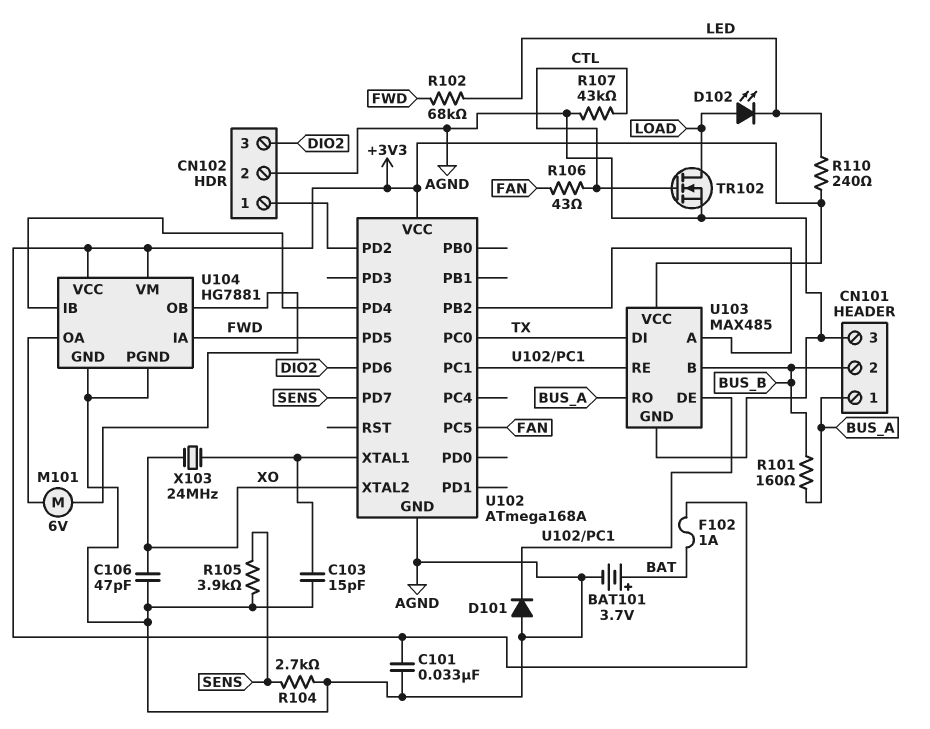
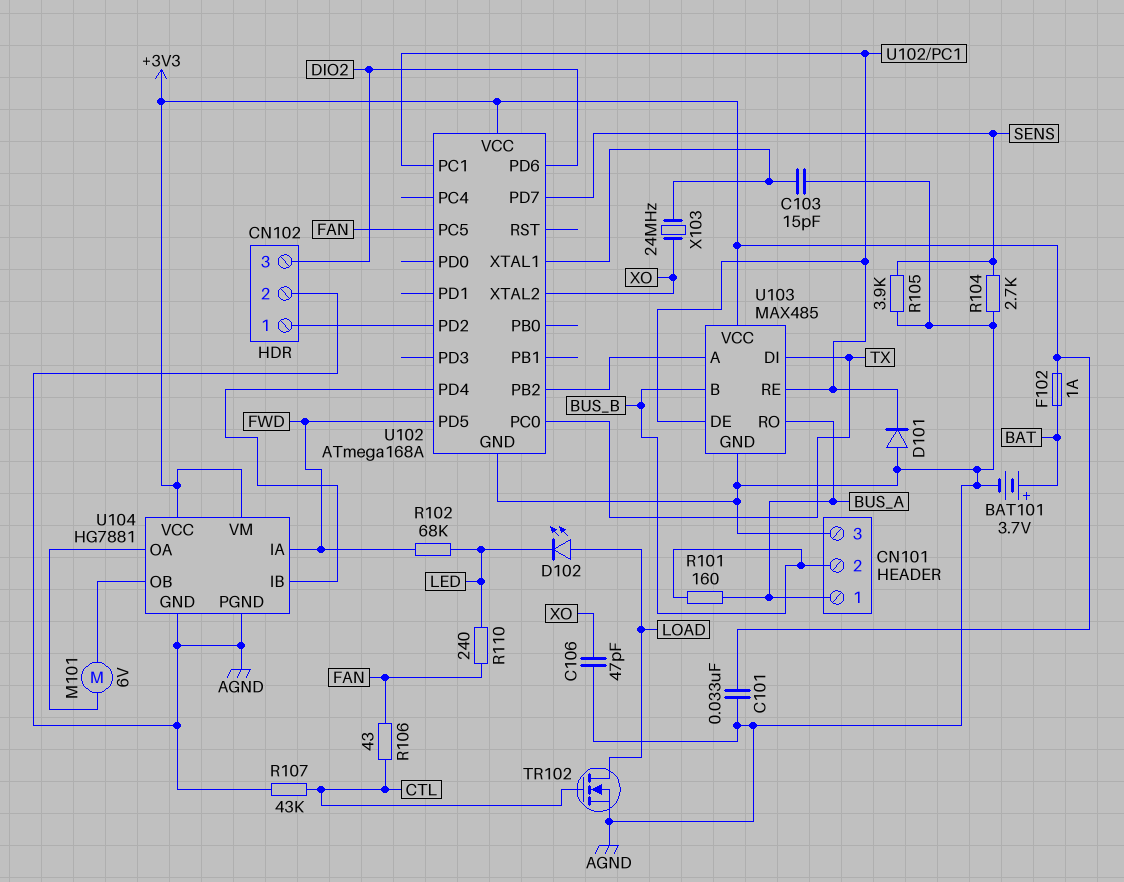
R110: 240 (+3V3, LED) -> 240 (FAN, LED)

